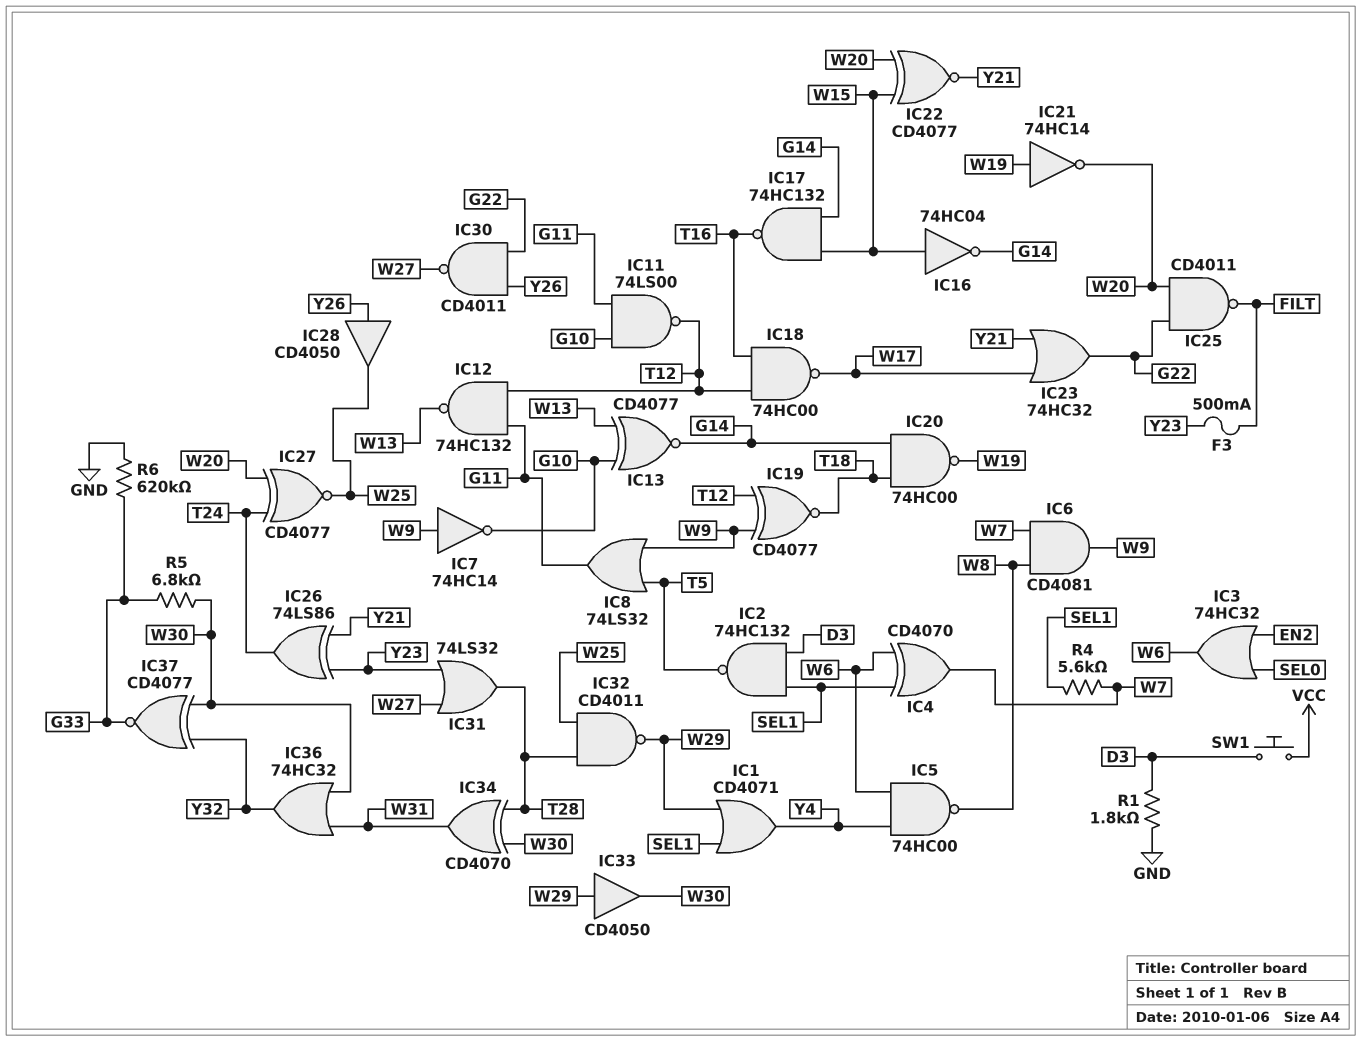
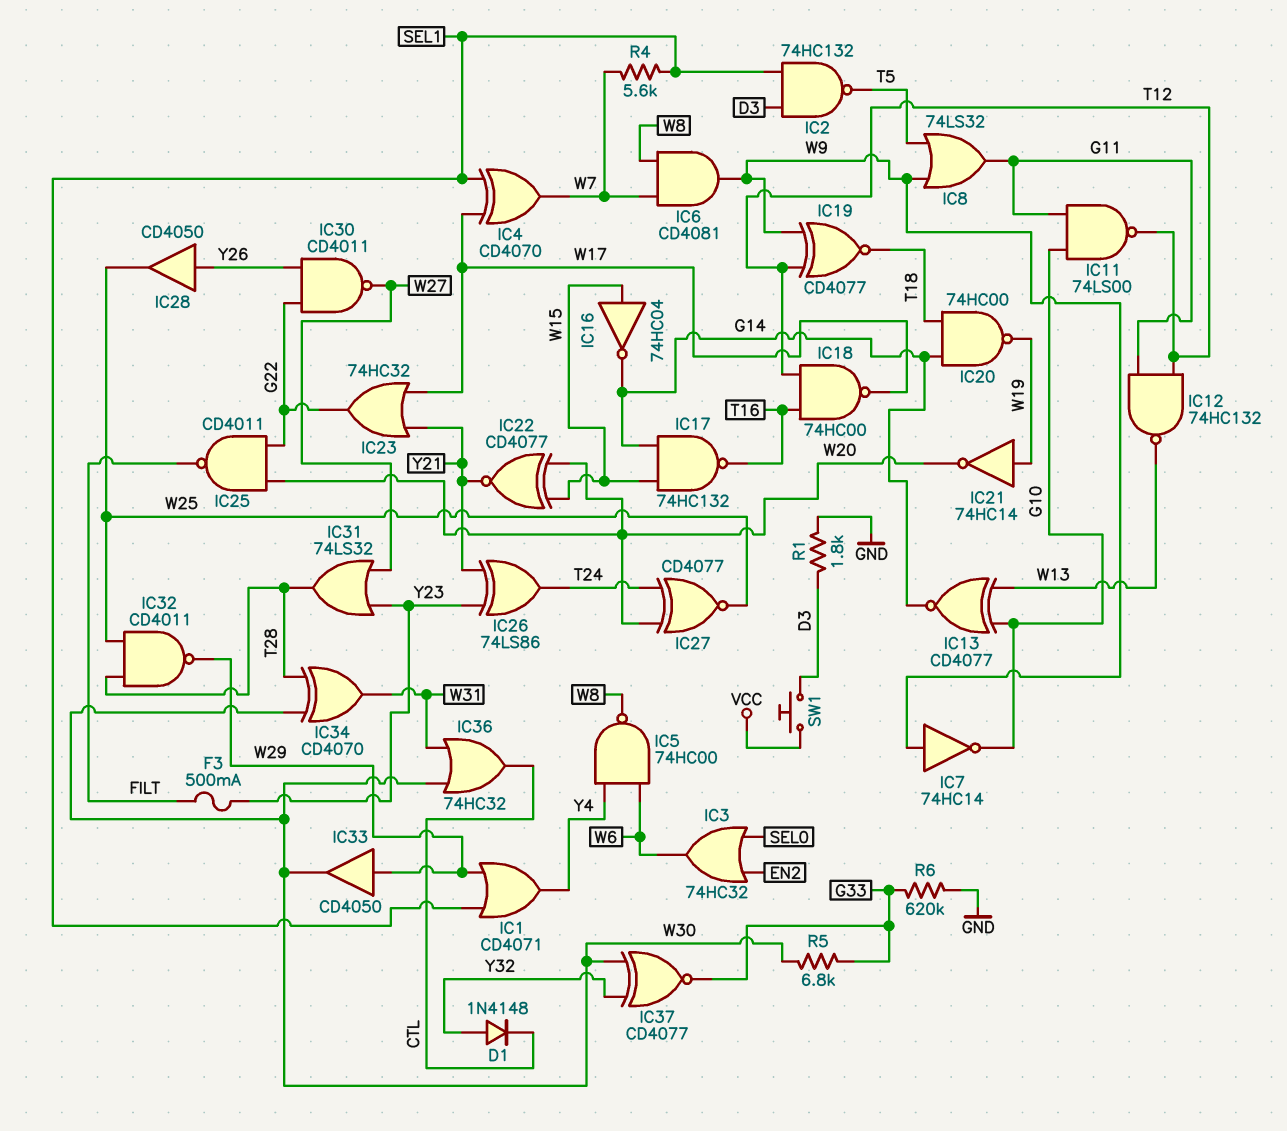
D1: none -> diode 1N4148 (A Y32, K CTL)
IC4: XOR CD4070 (in SEL1, in W6, out W7) -> XOR CD4070 (in SEL1, in W17, out W7)
IC36: OR 74HC32 (in W30, in W31, out Y32) -> OR 74HC32 (in W30, in W31, out CTL)

